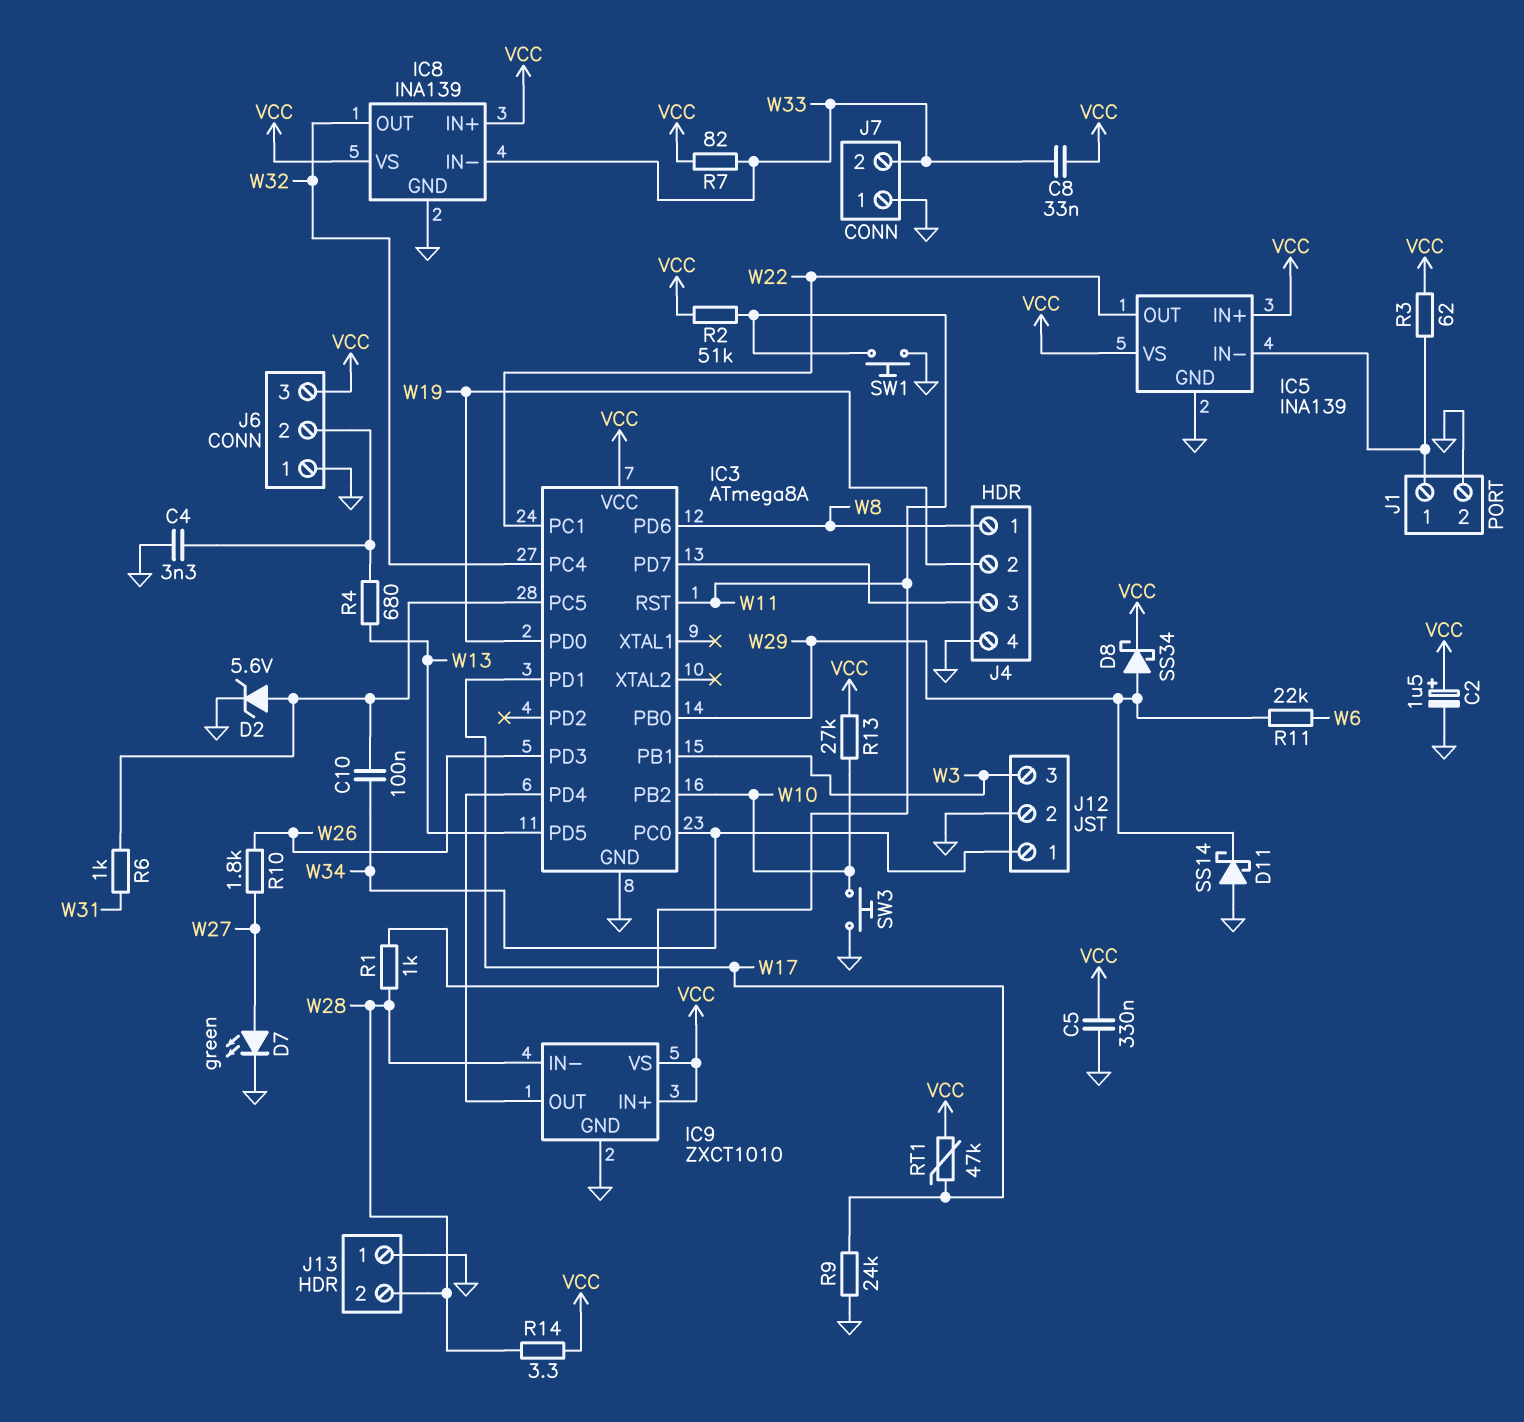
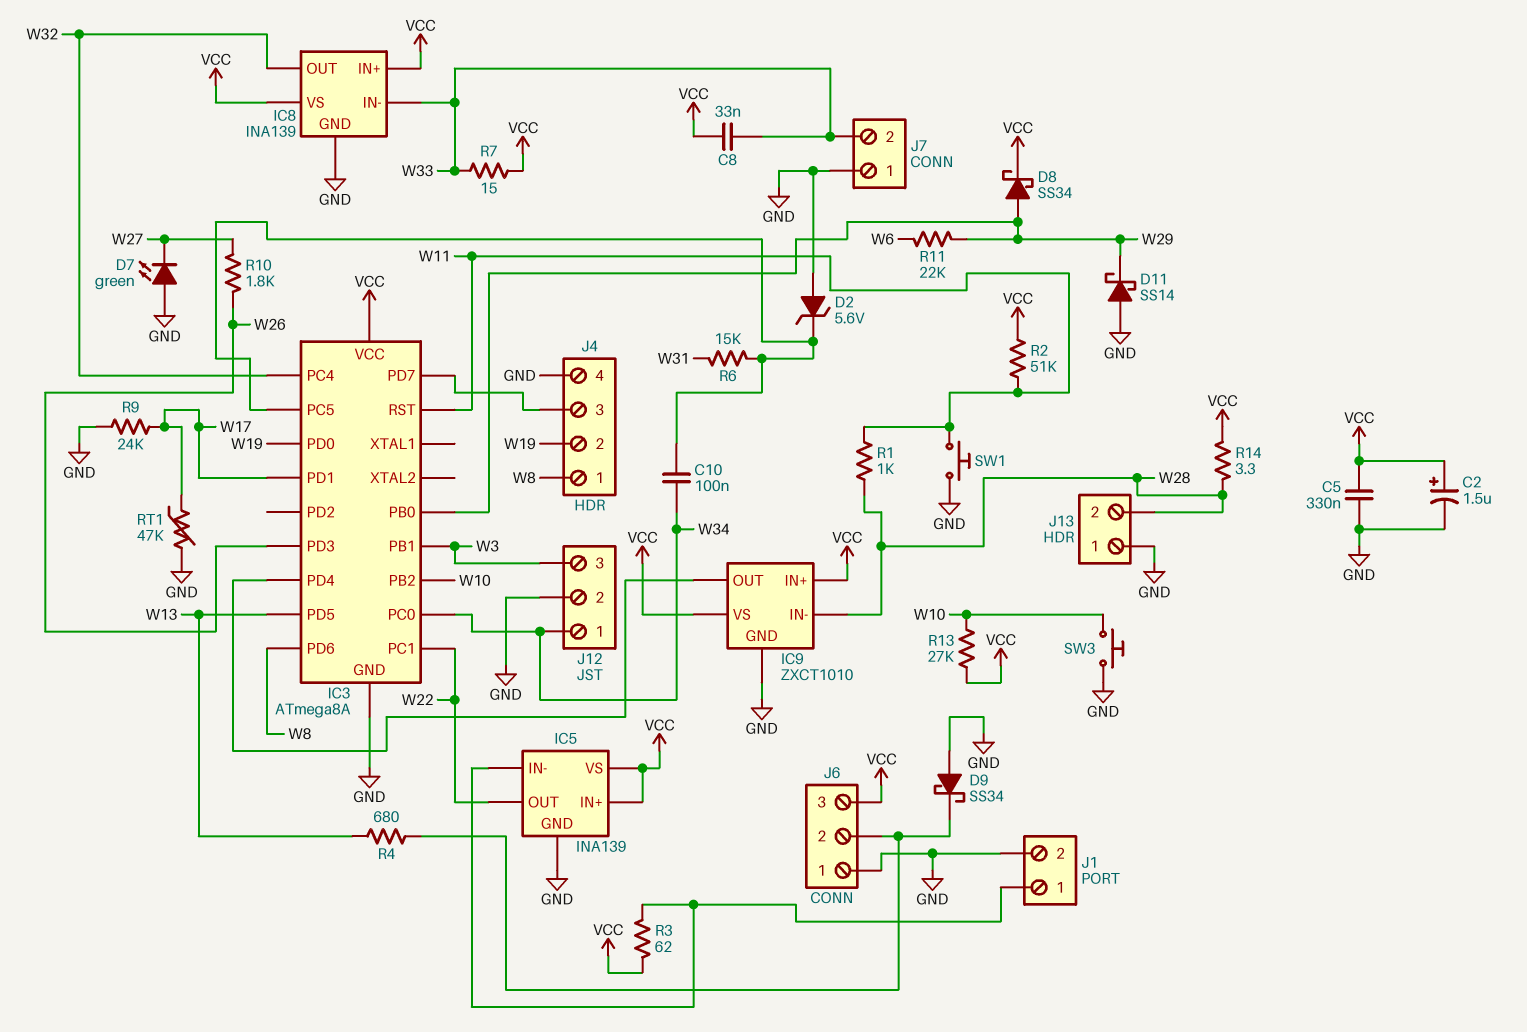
C4: 3.3nF (GND, J6/2) -> none
D2: zener 5.6V (A IC3/PC5, K GND) -> zener 5.6V (A GND, K IC3/PC5)
D7: LED green (A W27, K GND) -> LED green (A GND, K W27)
D9: none -> schottky SS34 (A GND, K J6/2)
R6: 1k (IC3/PC5, W31) -> 15k (IC3/PC5, W31)
R7: 82 (VCC, W33) -> 15 (VCC, W33)
RT1: 47k (VCC, W17) -> 47k (GND, W17)

